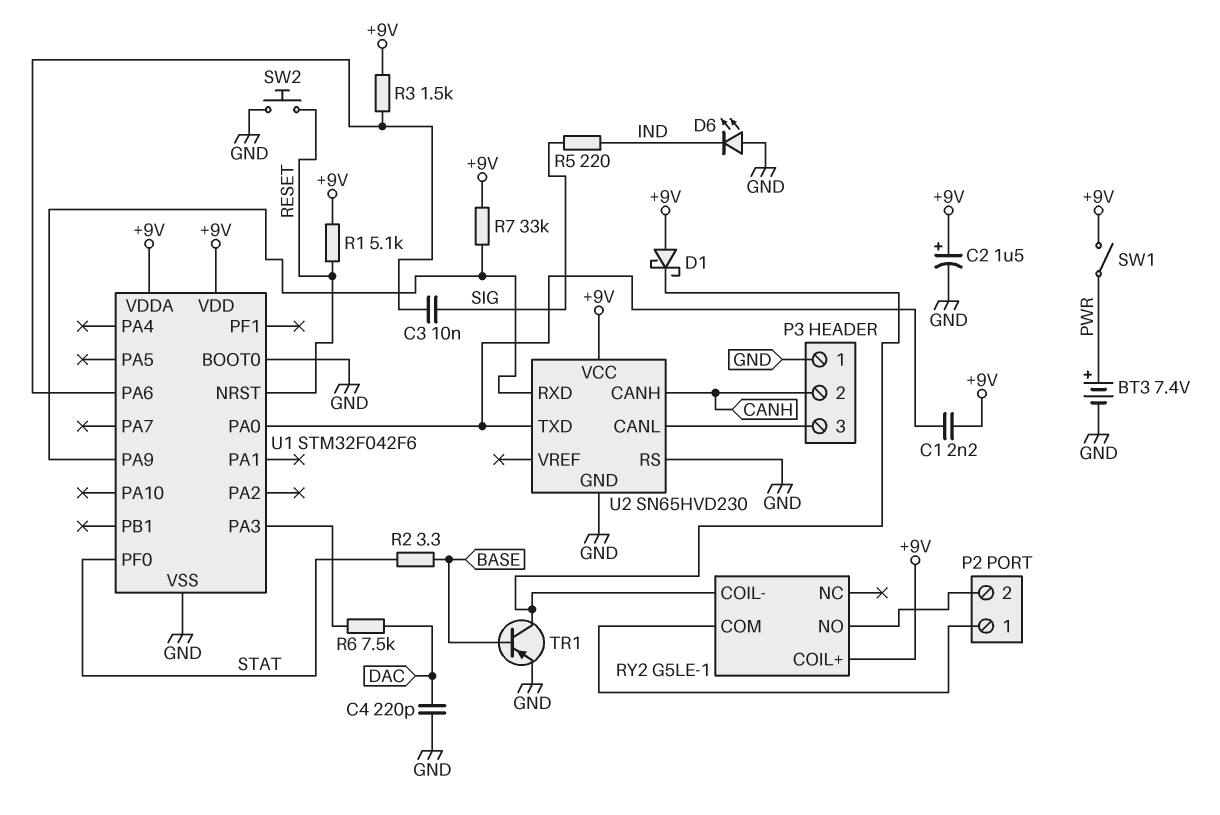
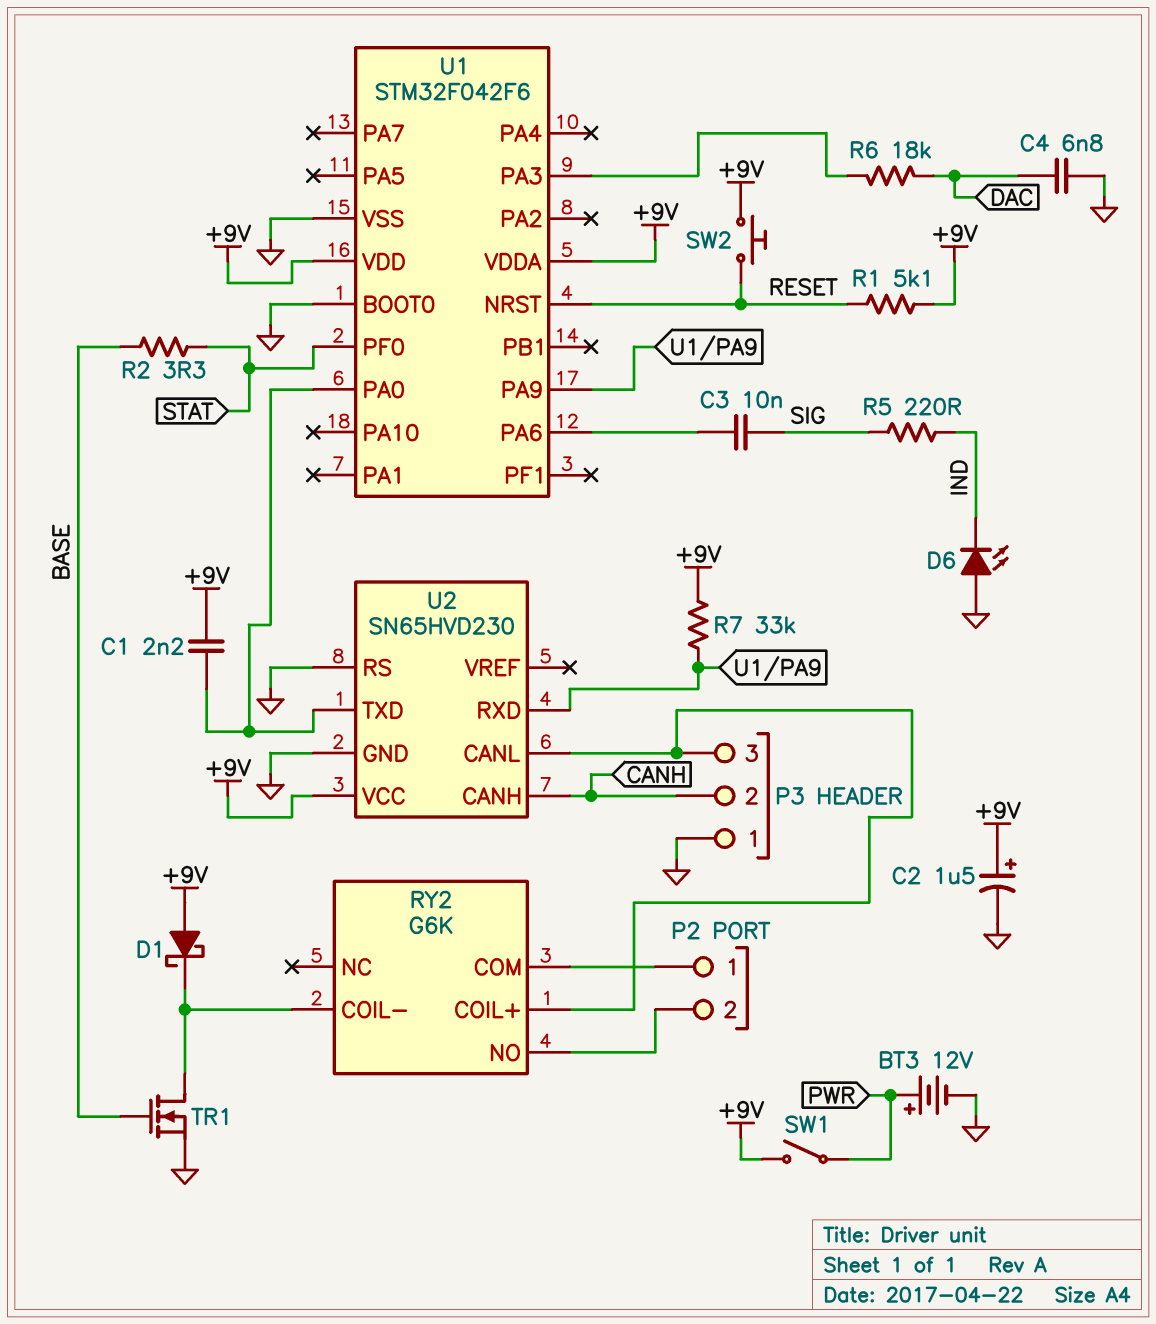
BT3: 7.4V (plus PWR, minus GND) -> 12V (plus PWR, minus GND)
C4: 220pF (DAC, GND) -> 6.8nF (DAC, GND)
R3: 1.5k (+9V, U1/PA6) -> none
R6: 7.5k (DAC, U1/PA3) -> 18k (DAC, U1/PA3)
RY2: G5LE-1 -> G6K
RY2 pin COIL+: +9V -> P3/3
SW2: button (GND, RESET) -> button (+9V, RESET)
TR1: PNP (B BASE, C RY2/COIL-, E GND) -> NMOS (G BASE, D RY2/COIL-, S GND)

